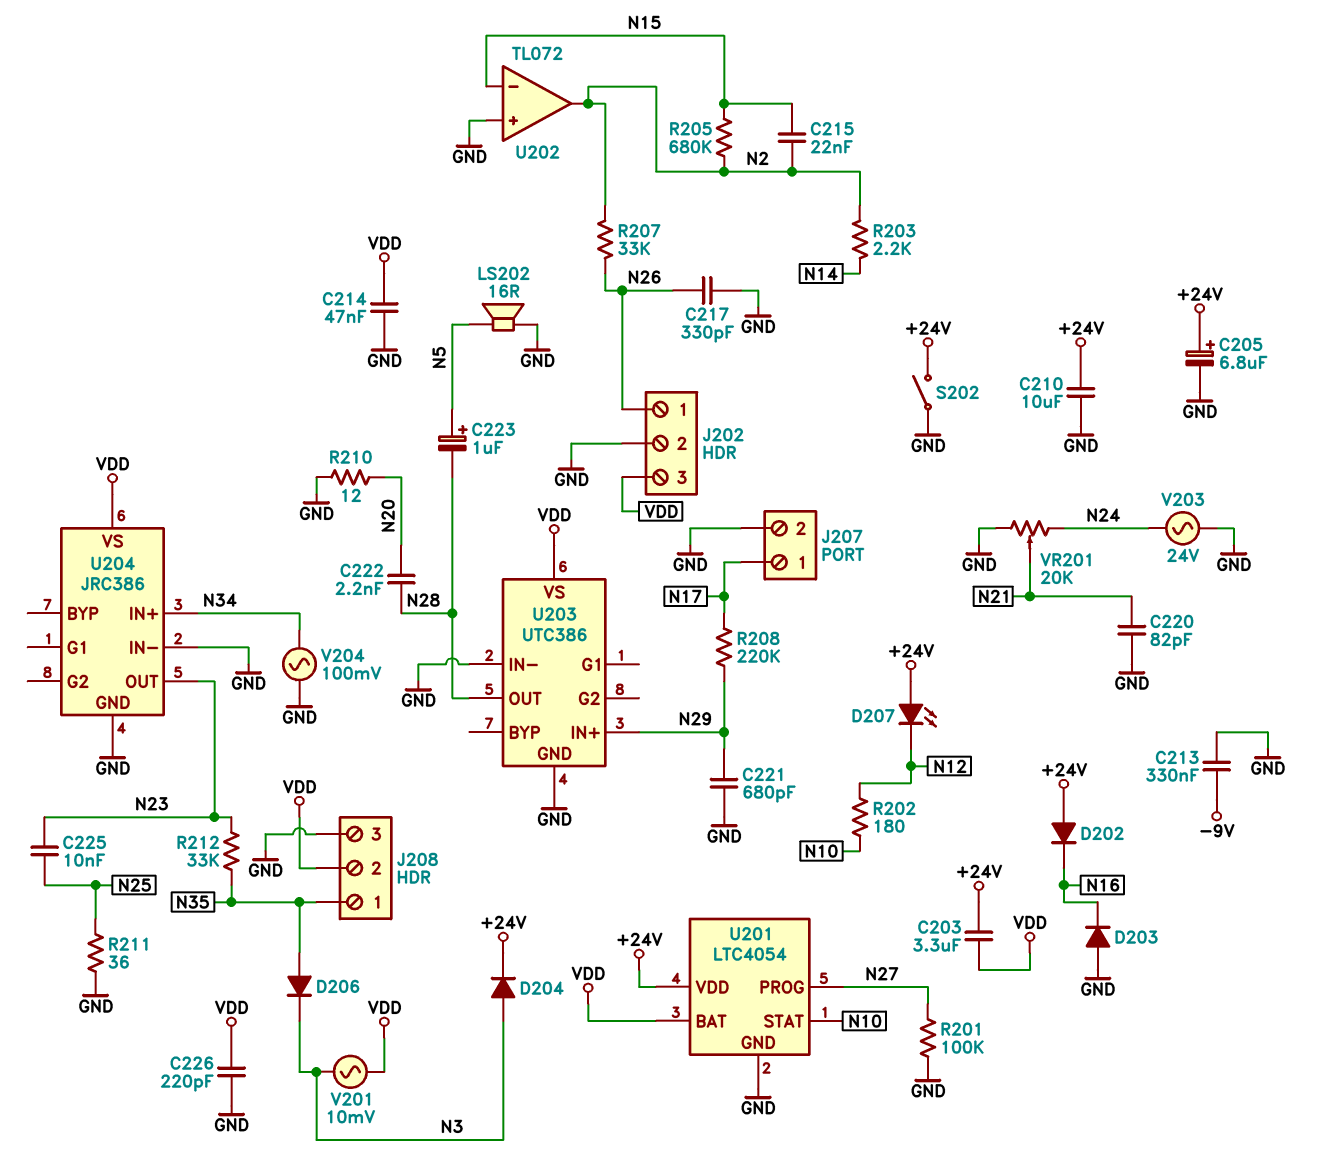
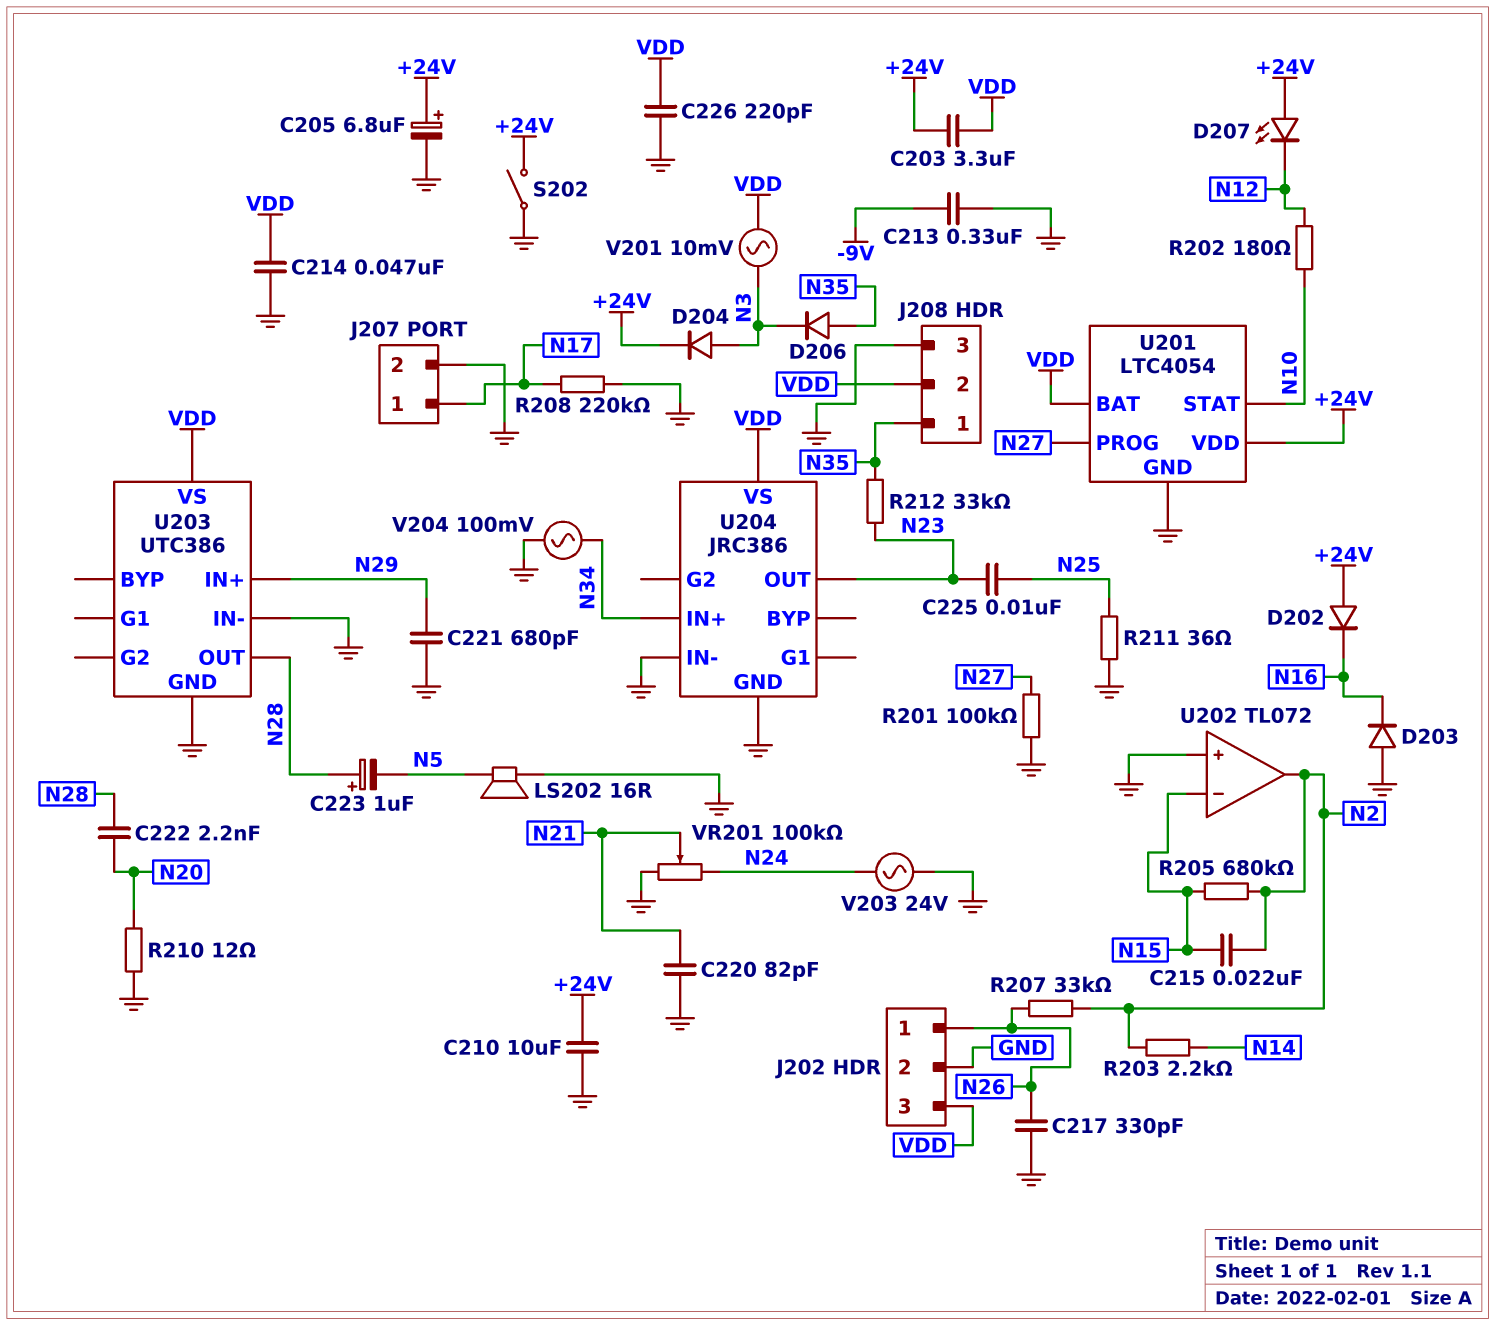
C223: 1uF (plus N5, minus N28) -> 1uF (plus N28, minus N5)
R208: 220k (N17, N29) -> 220k (GND, N17)
VR201: 20k (GND, N24, wiper N21) -> 100k (GND, N24, wiper N21)

